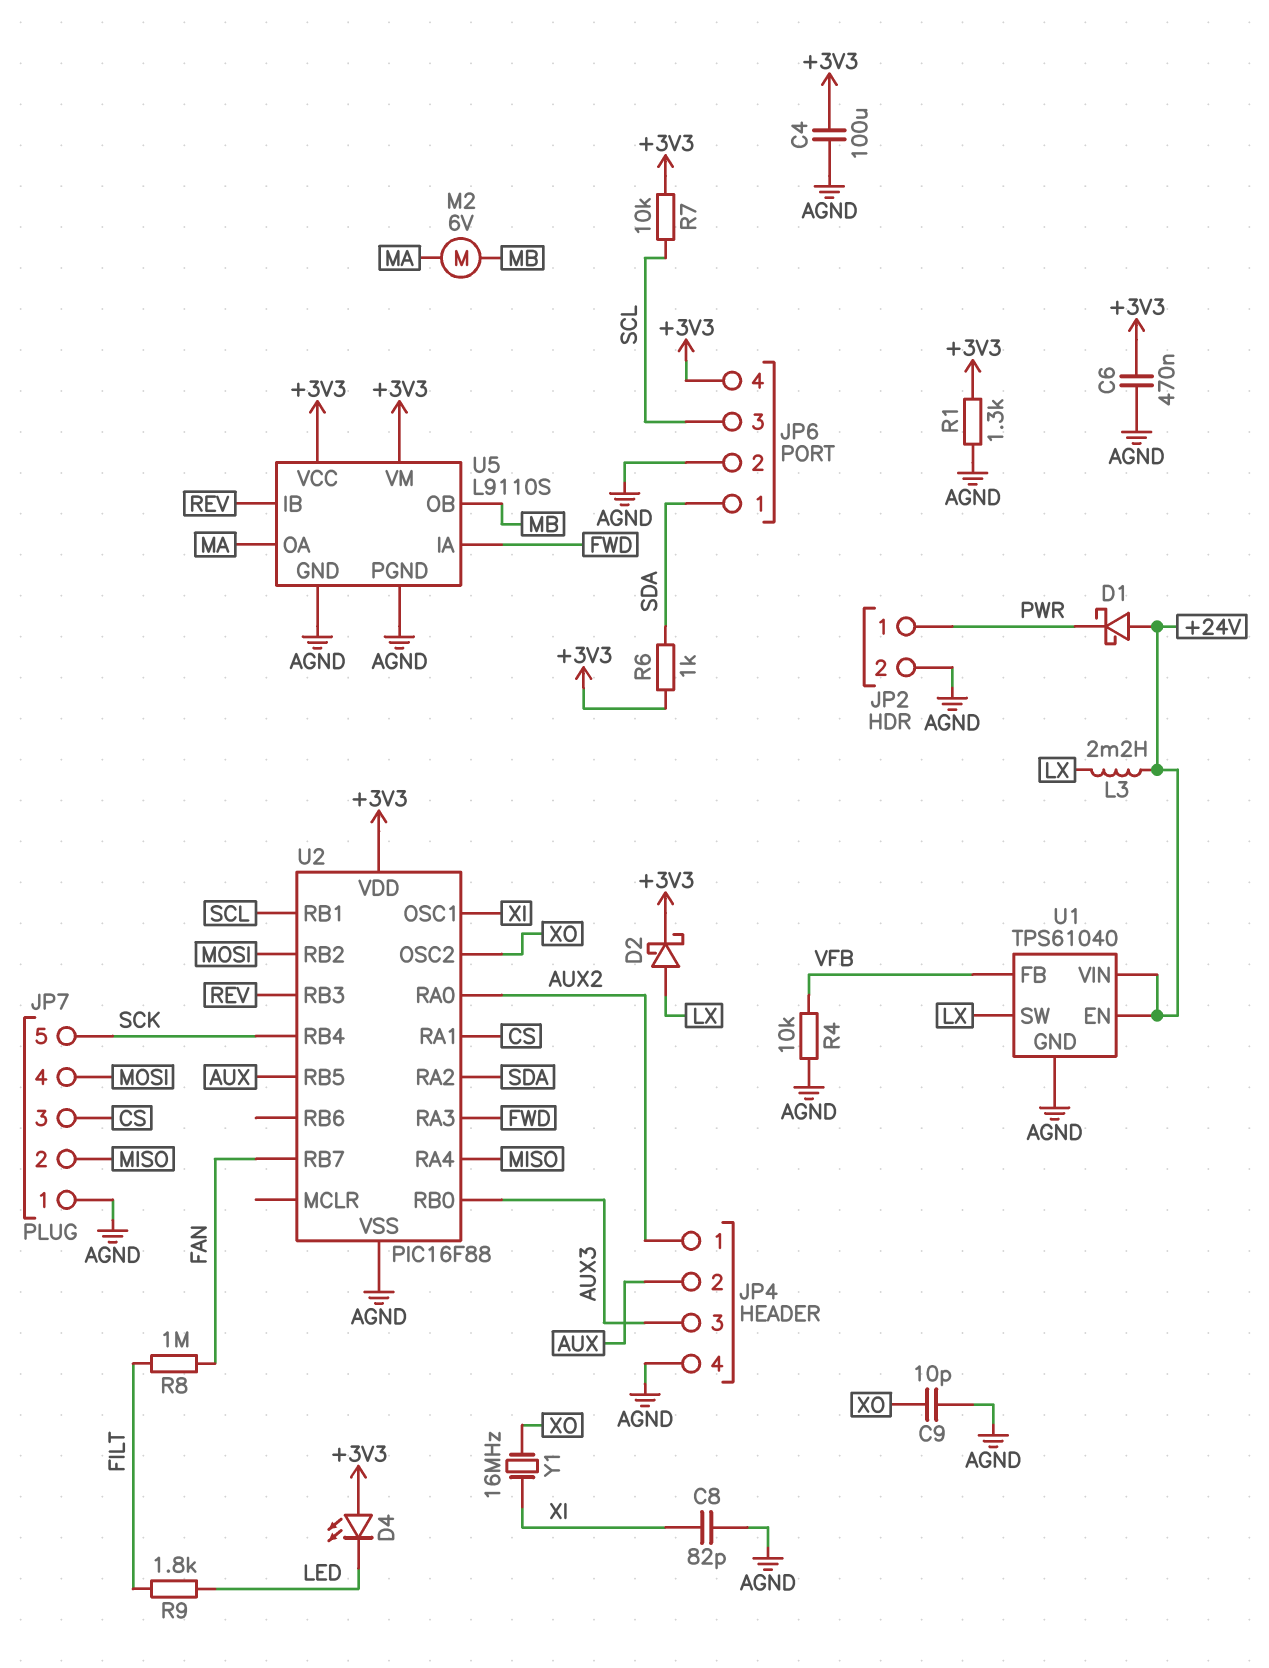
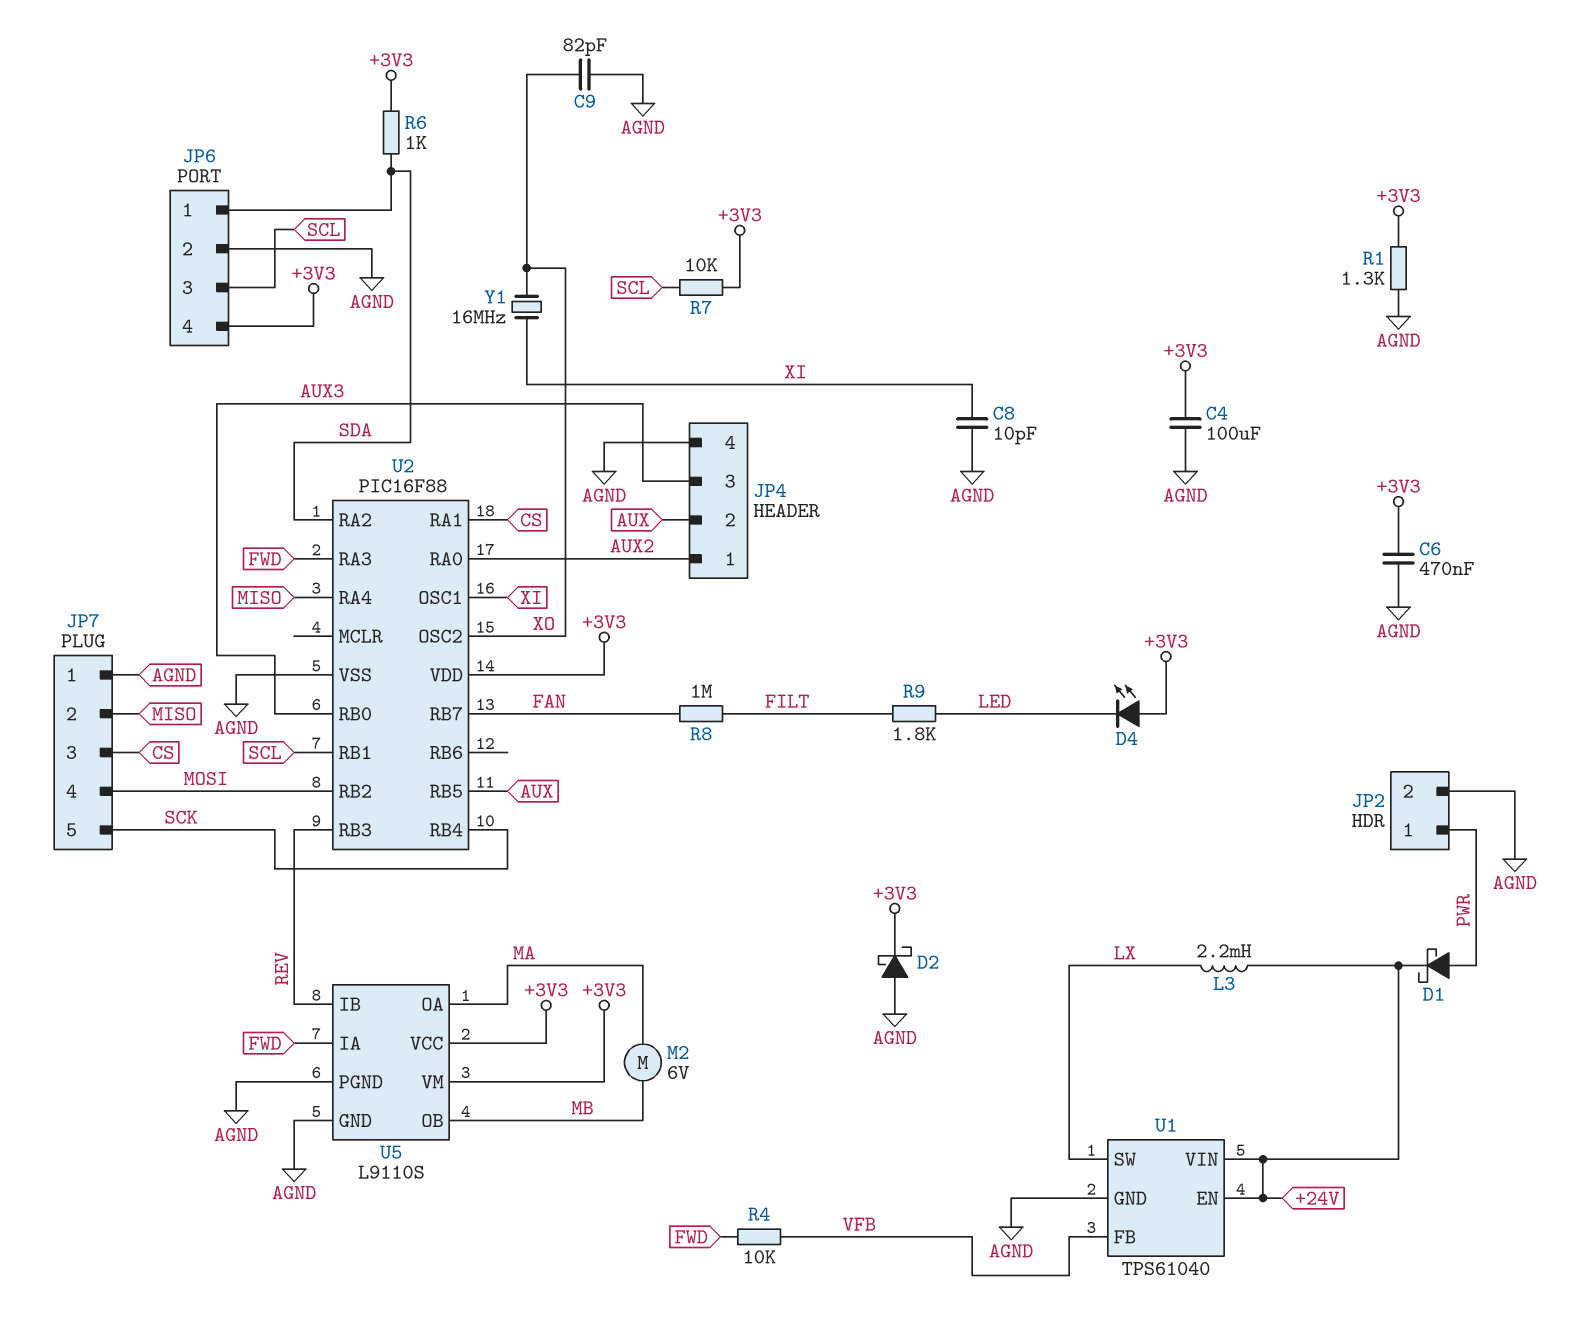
C8: 82pF (AGND, XI) -> 10pF (AGND, XI)
C9: 10pF (AGND, XO) -> 82pF (AGND, XO)
D1: schottky (A +24V, K PWR) -> schottky (A PWR, K +24V)
D2: schottky (A LX, K +3V3) -> schottky (A AGND, K +3V3)
R4: 10k (AGND, VFB) -> 10k (FWD, VFB)

